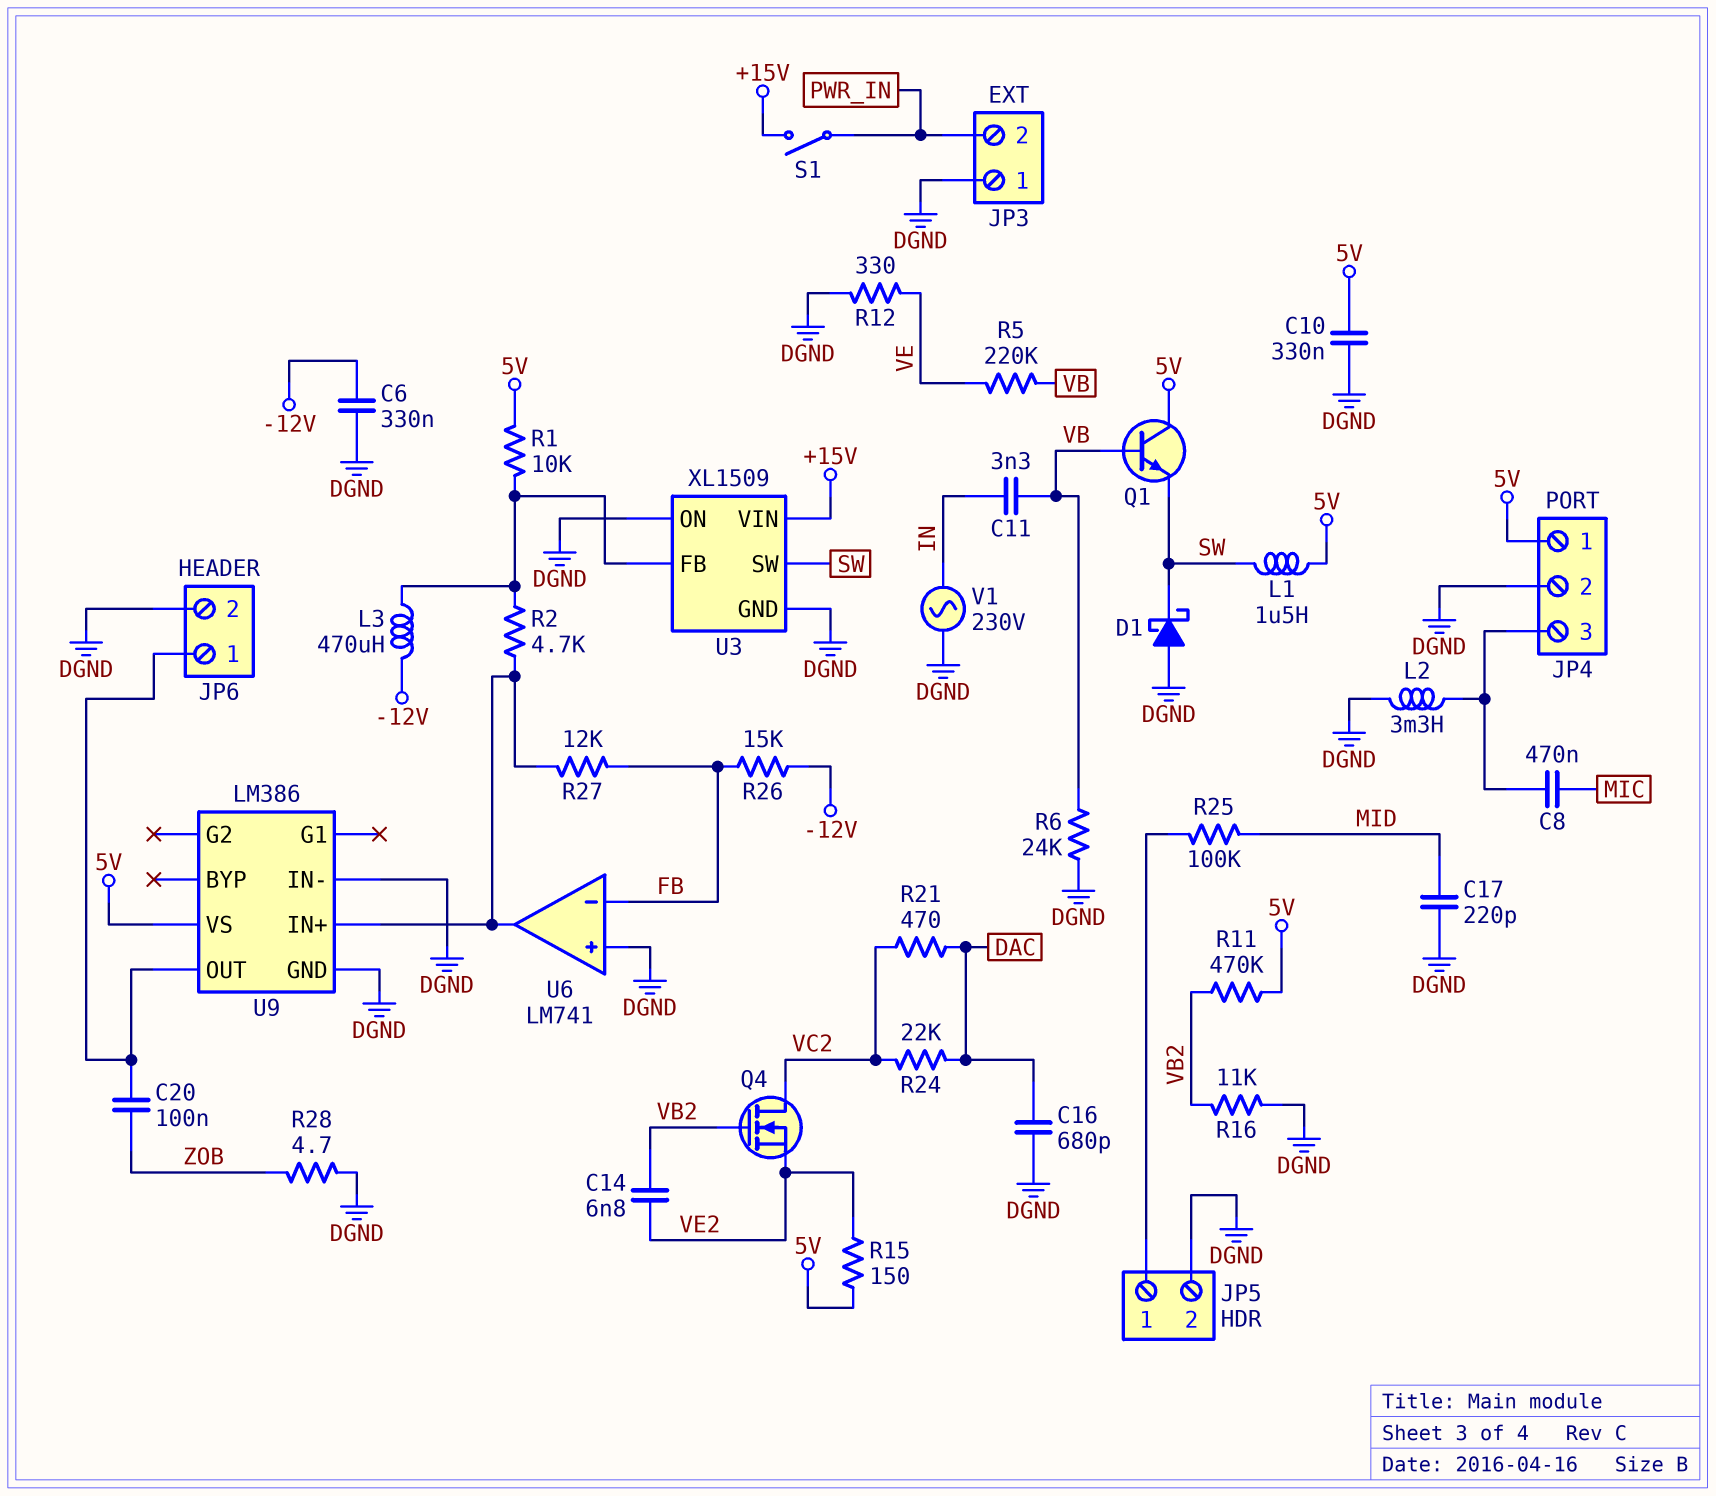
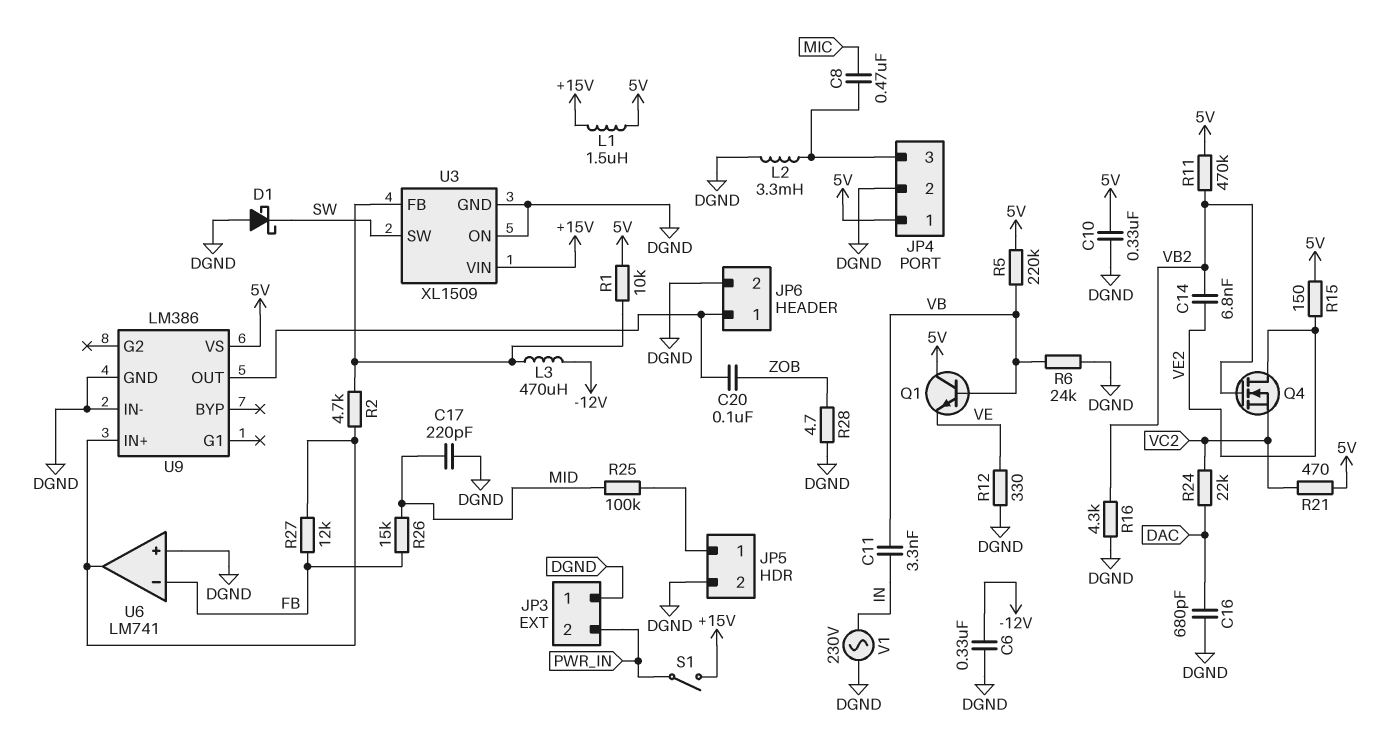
L1: 1.5uH (5V, SW) -> 1.5uH (+15V, 5V)
Q1: NPN (B VB, C 5V, E SW) -> NPN (B VB, C 5V, E VE)
Q4: NMOS (G VB2, D VC2, S VE2) -> NMOS (G VB2, D VE2, S VC2)
R5: 220k (VB, VE) -> 220k (5V, VB)
R16: 11k (DGND, VB2) -> 4.3k (DGND, VB2)
R21: 470 (DAC, VC2) -> 470 (5V, VC2)
R26: 15k (-12V, FB) -> 15k (FB, MID)

